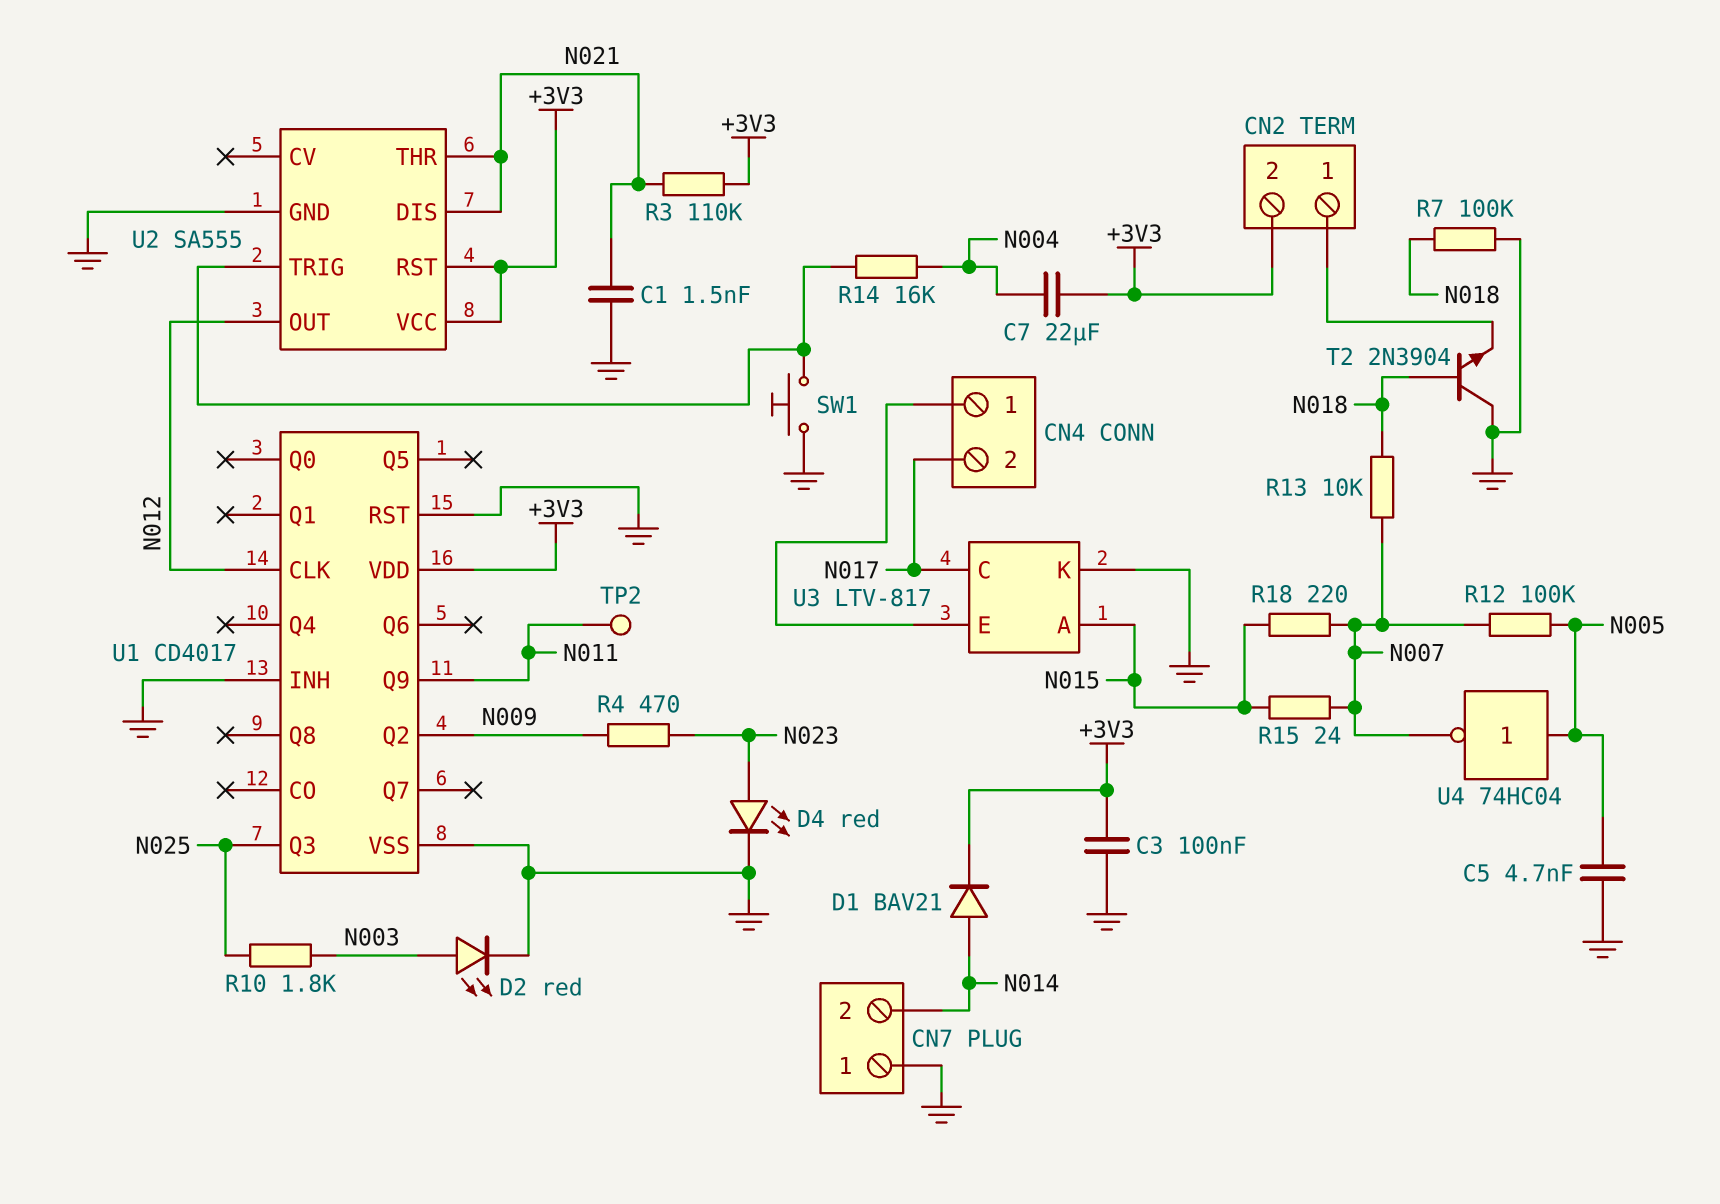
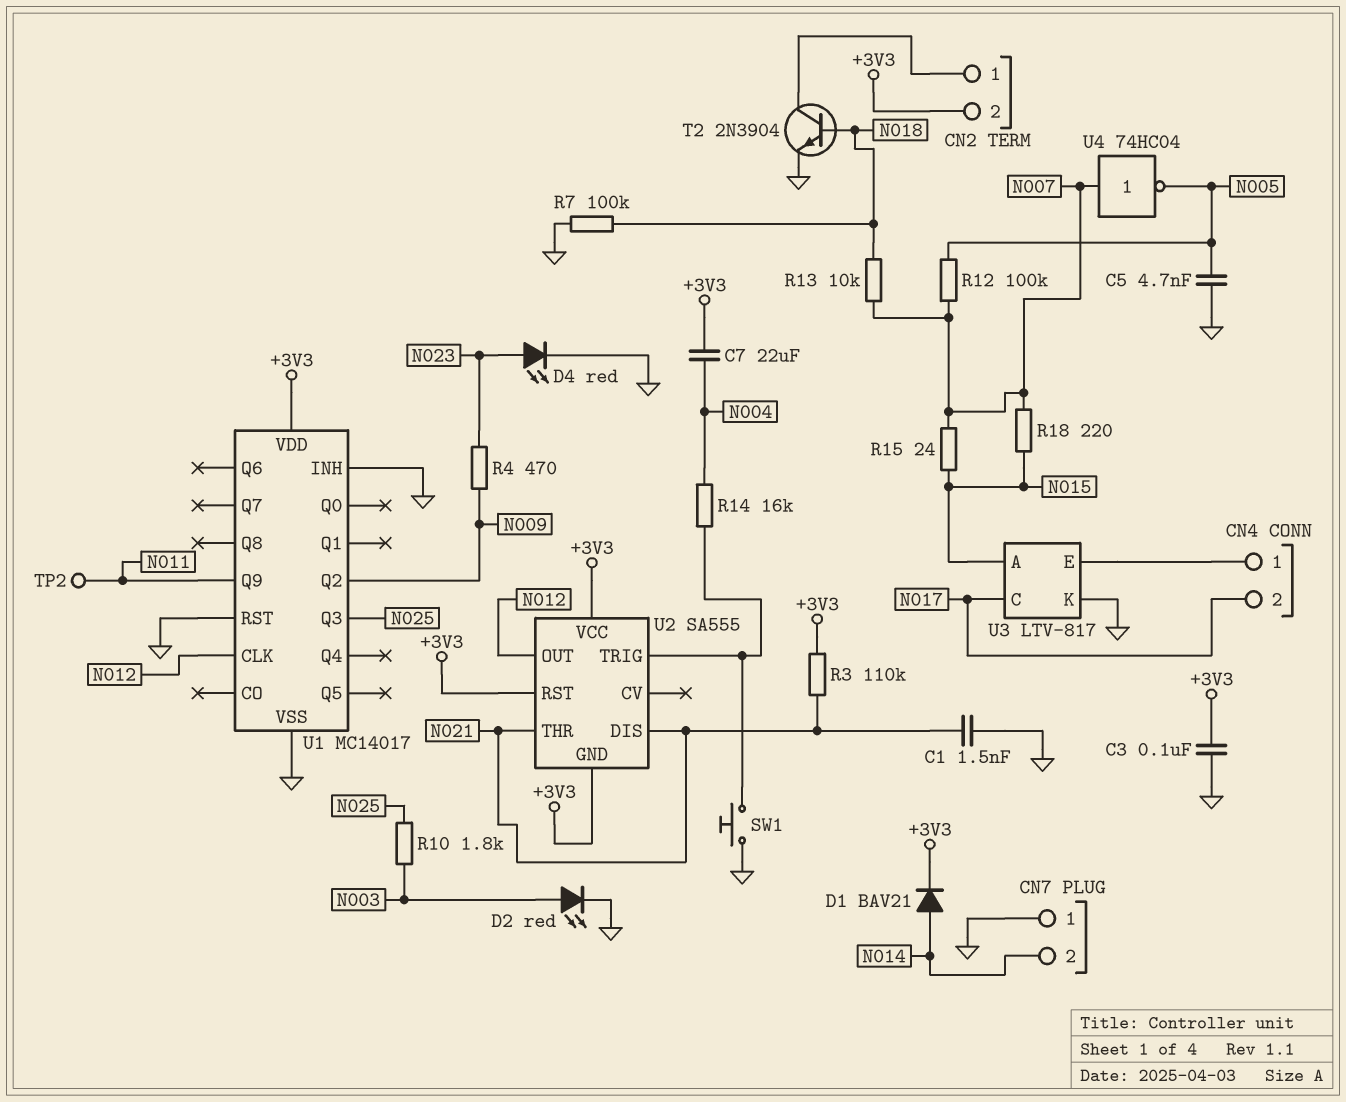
T2: NPN 2N3904 (B N018, C GND, E CN2/1) -> NPN 2N3904 (B N018, C CN2/1, E GND)
U1: CD4017 -> MC14017
U2 pin GND: GND -> +3V3
U4: NOT 74HC04 (in N005, out N007) -> NOT 74HC04 (in N007, out N005)

